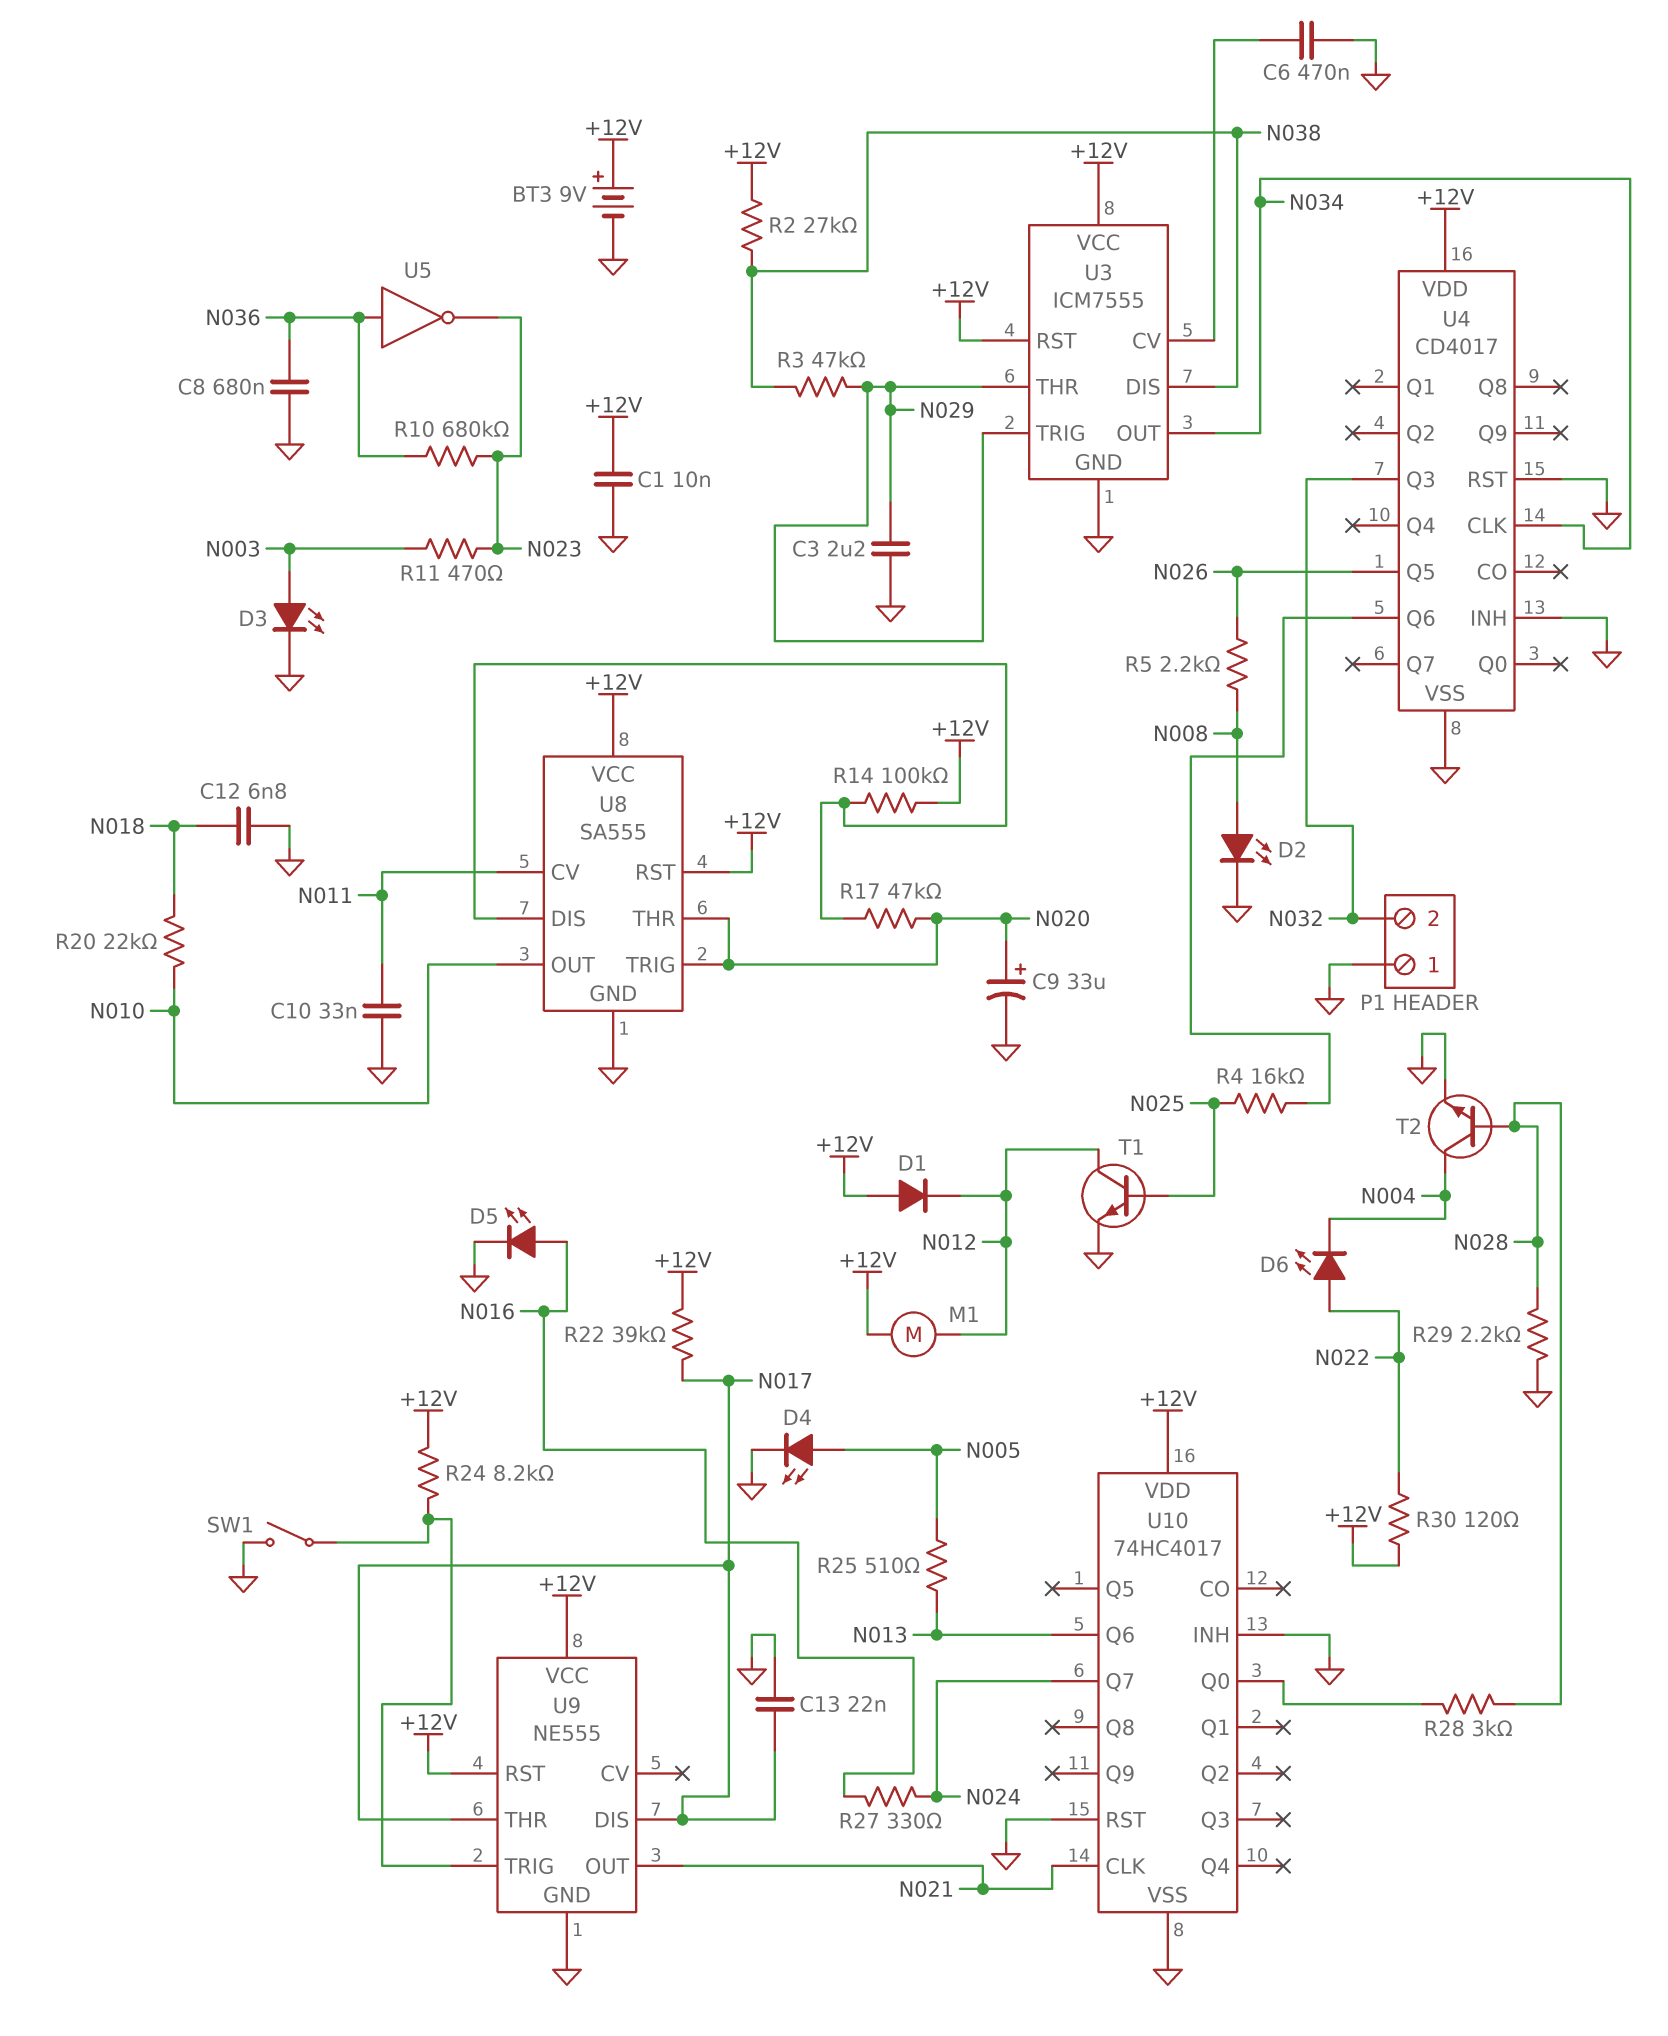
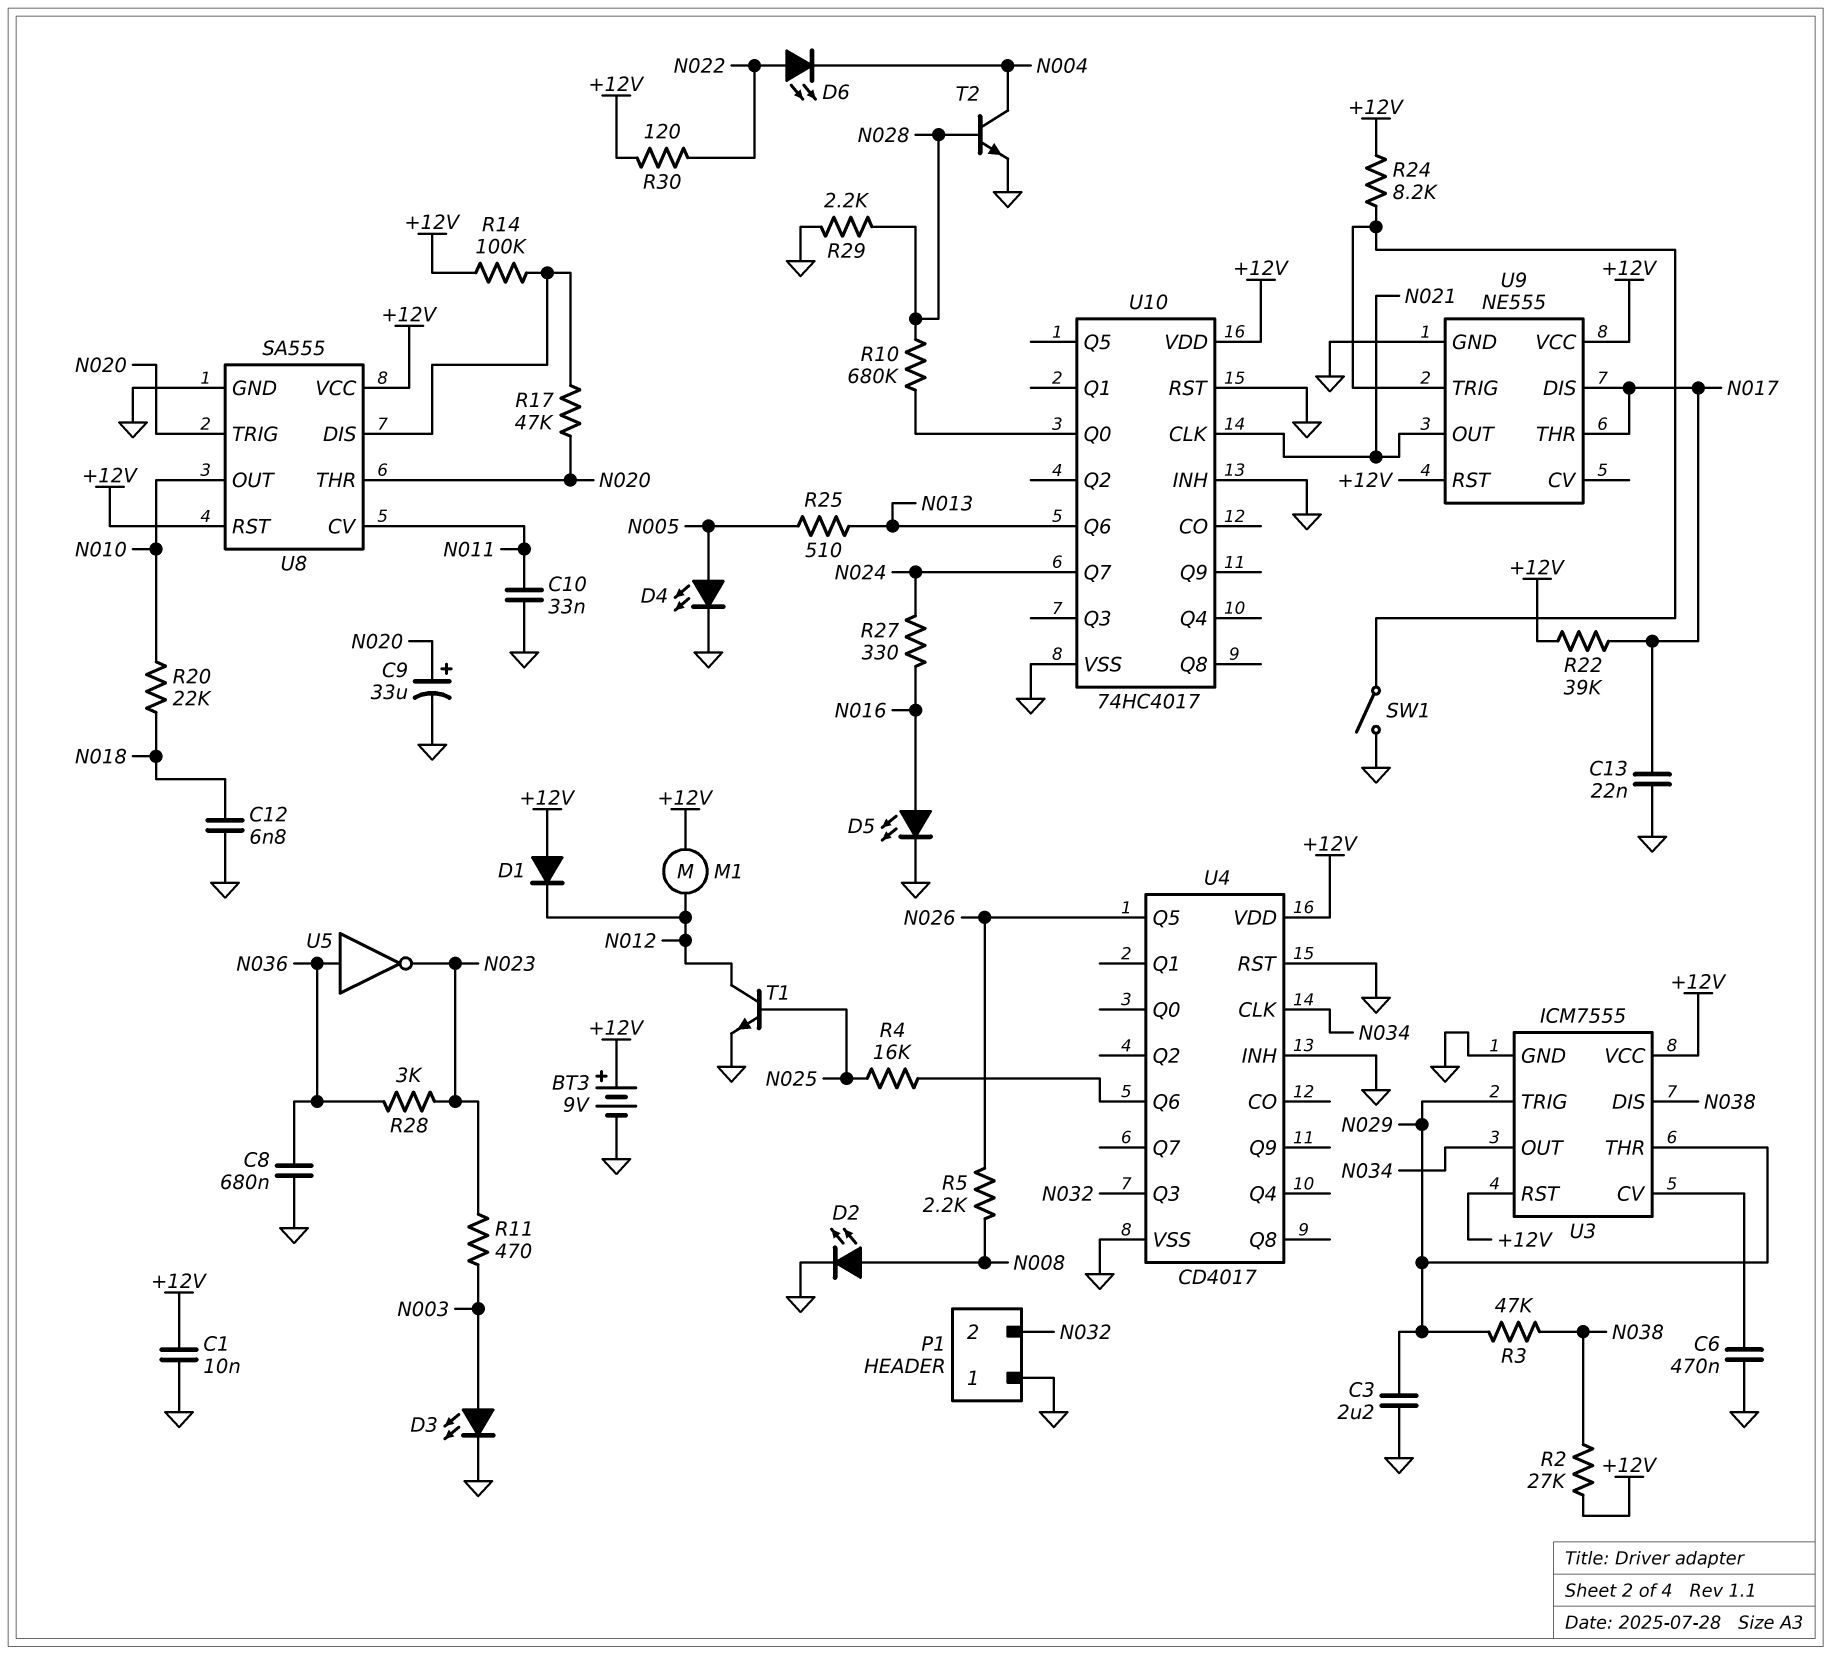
R10: 680k (N023, N036) -> 680k (N028, U10/Q0)
R28: 3k (N028, U10/Q0) -> 3k (N023, N036)

